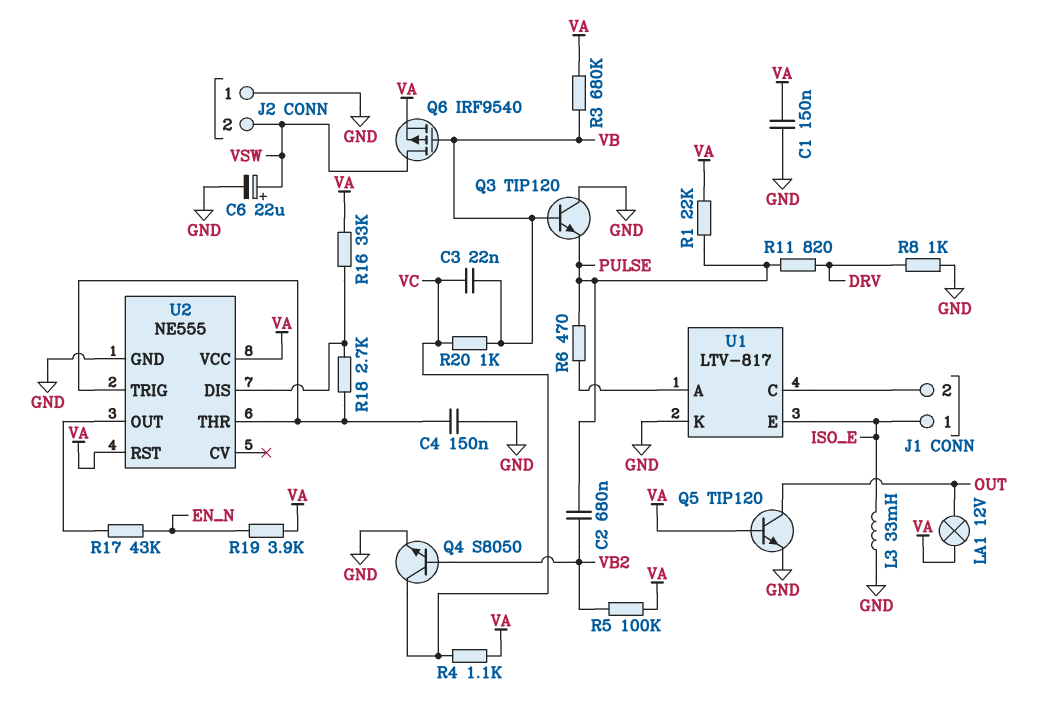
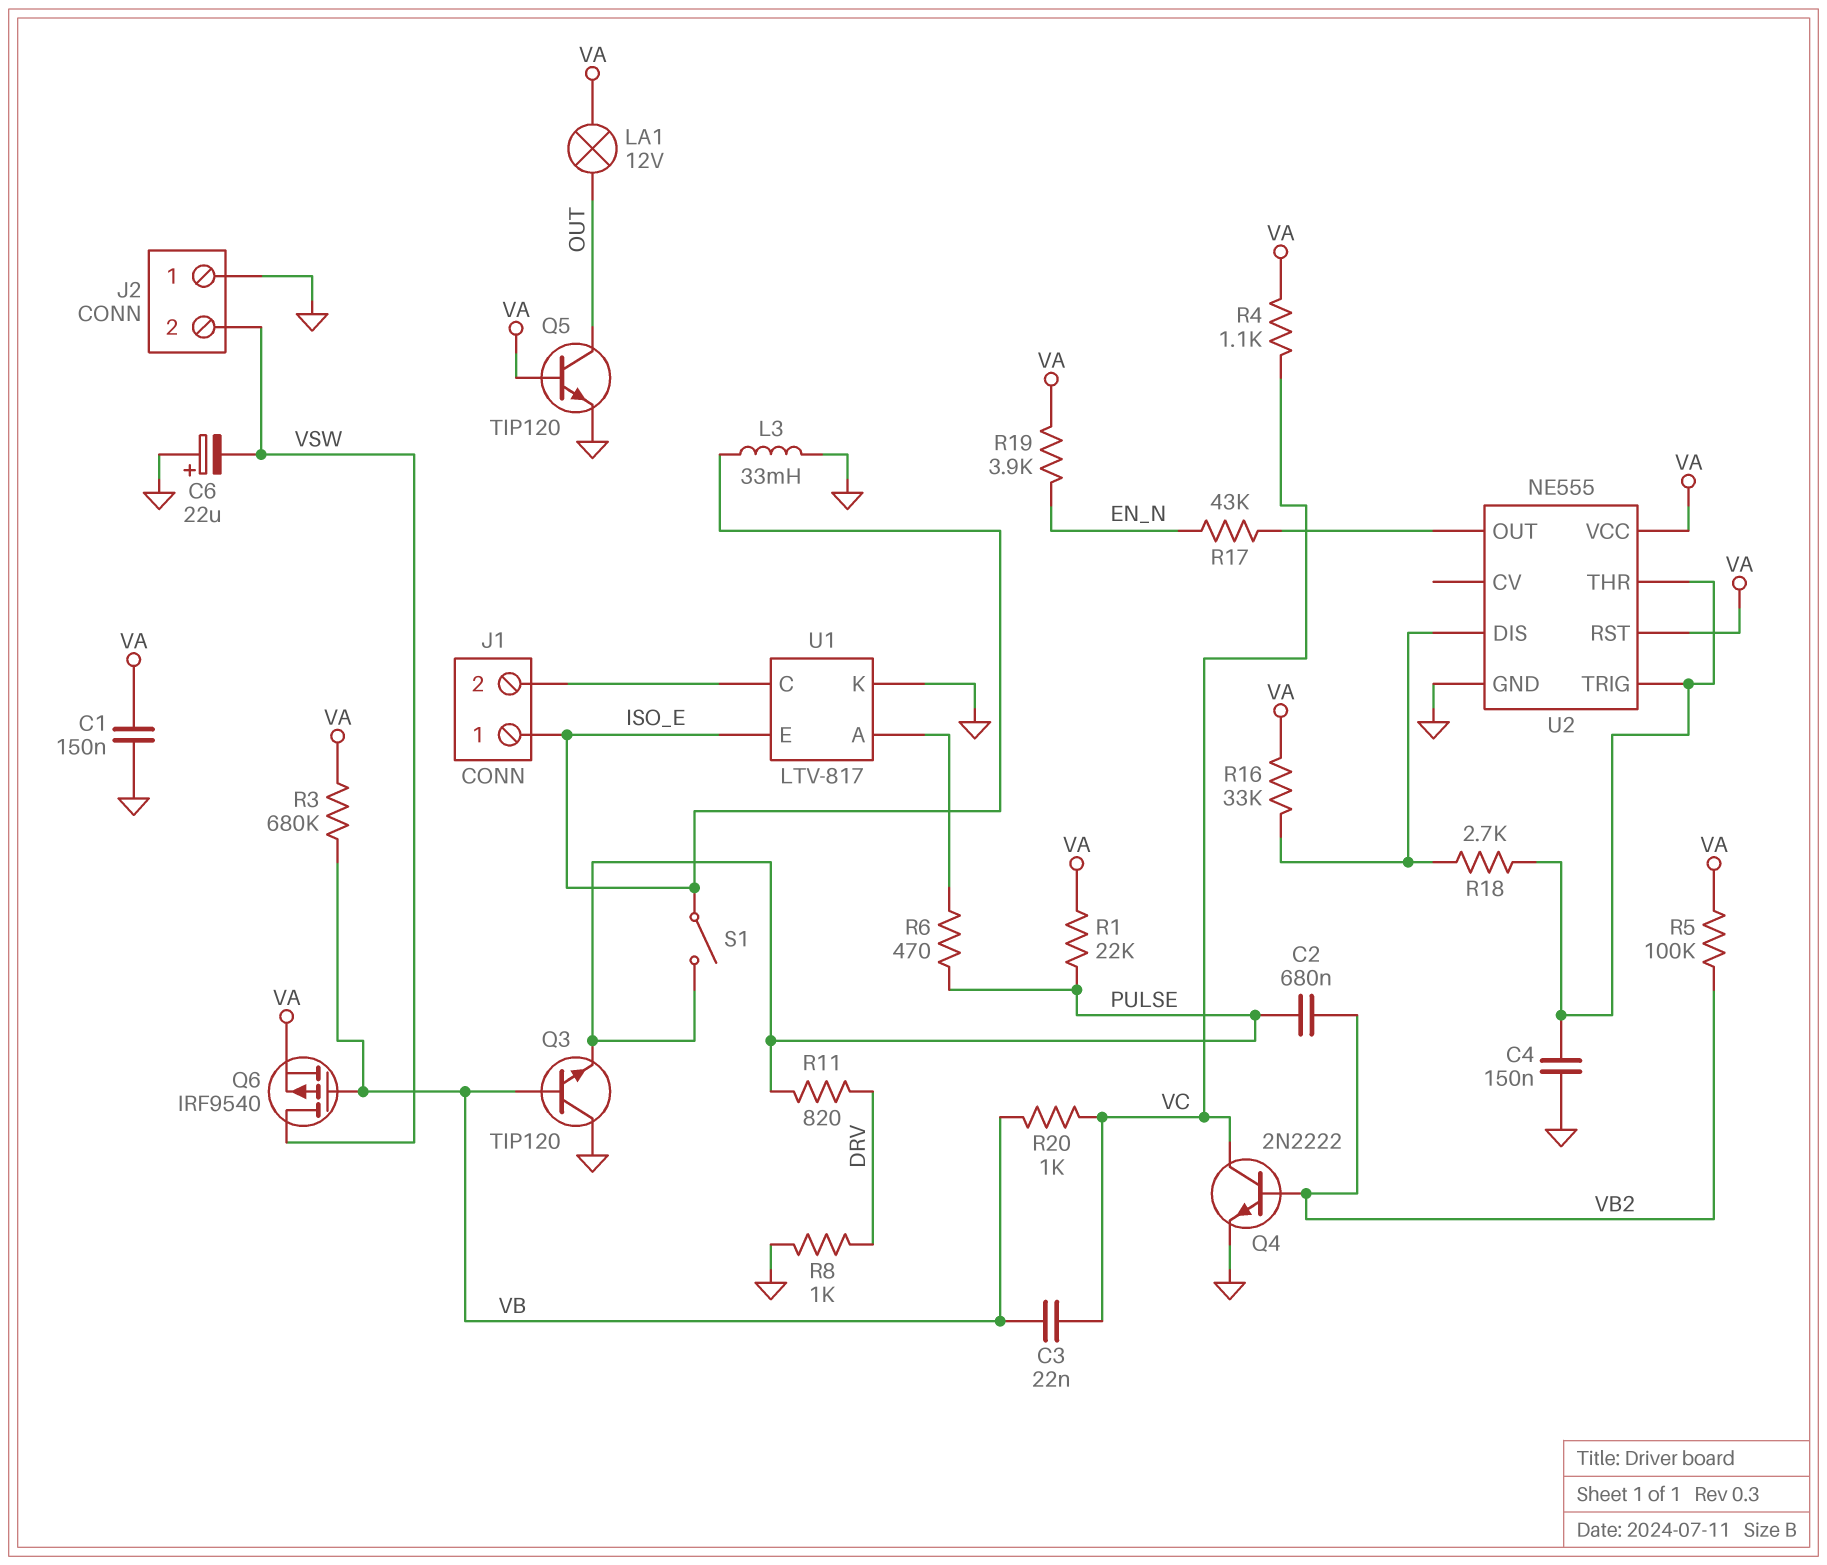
C6: 22uF (plus VSW, minus GND) -> 22uF (plus GND, minus VSW)
Q4: NPN S8050 (B VB2, C VC, E GND) -> NPN 2N2222 (B VB2, C VC, E GND)
S1: none -> switch (ISO_E, PULSE)

